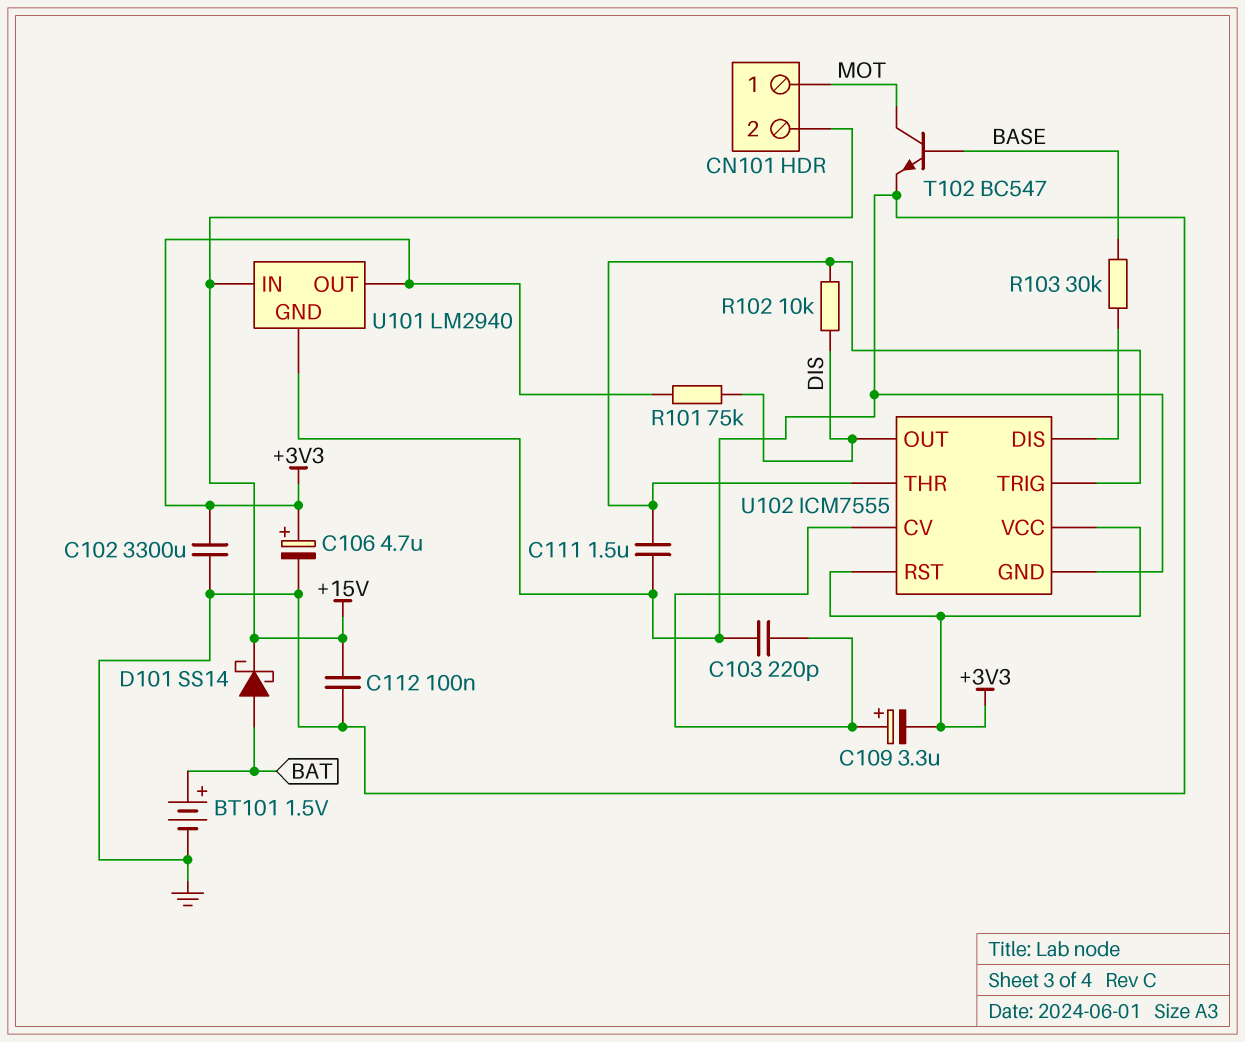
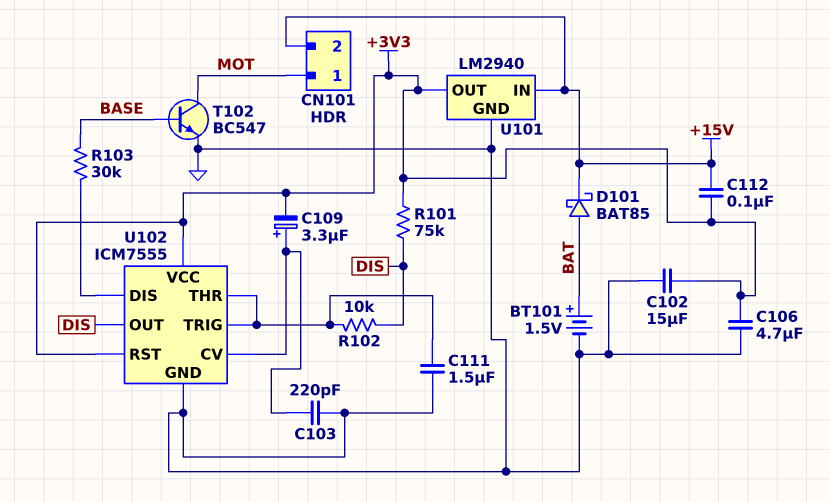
C102: 3300uF (+3V3, GND) -> 15uF (+3V3, GND)
C106: 4.7uF (plus +3V3, minus GND) -> 4.7uF (+3V3, GND)
C112: 100nF (+15V, GND) -> 100nF (+3V3, +15V)
D101: schottky SS14 (A BAT, K +15V) -> schottky BAT85 (A BAT, K +15V)

